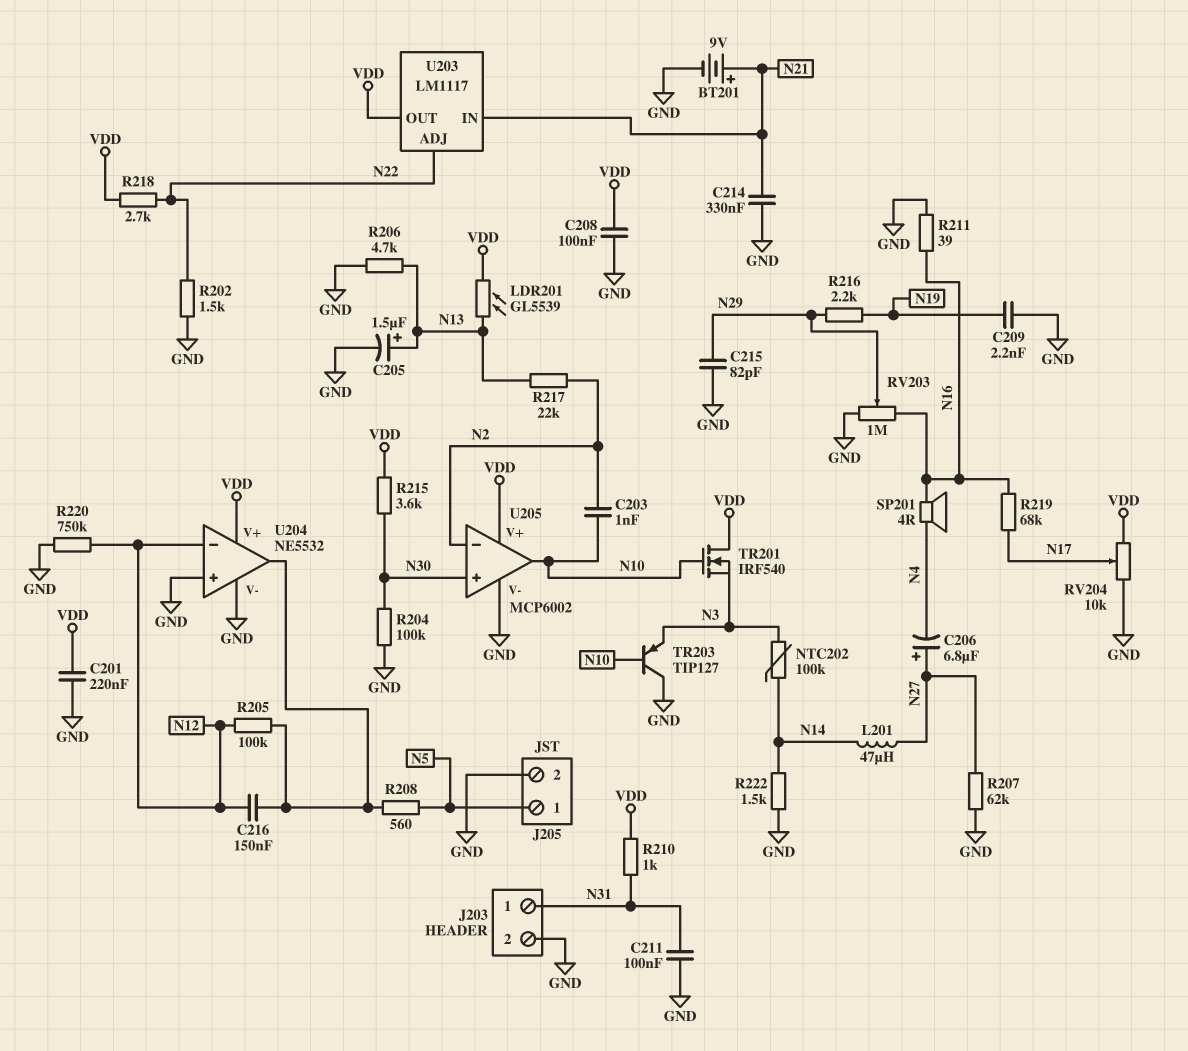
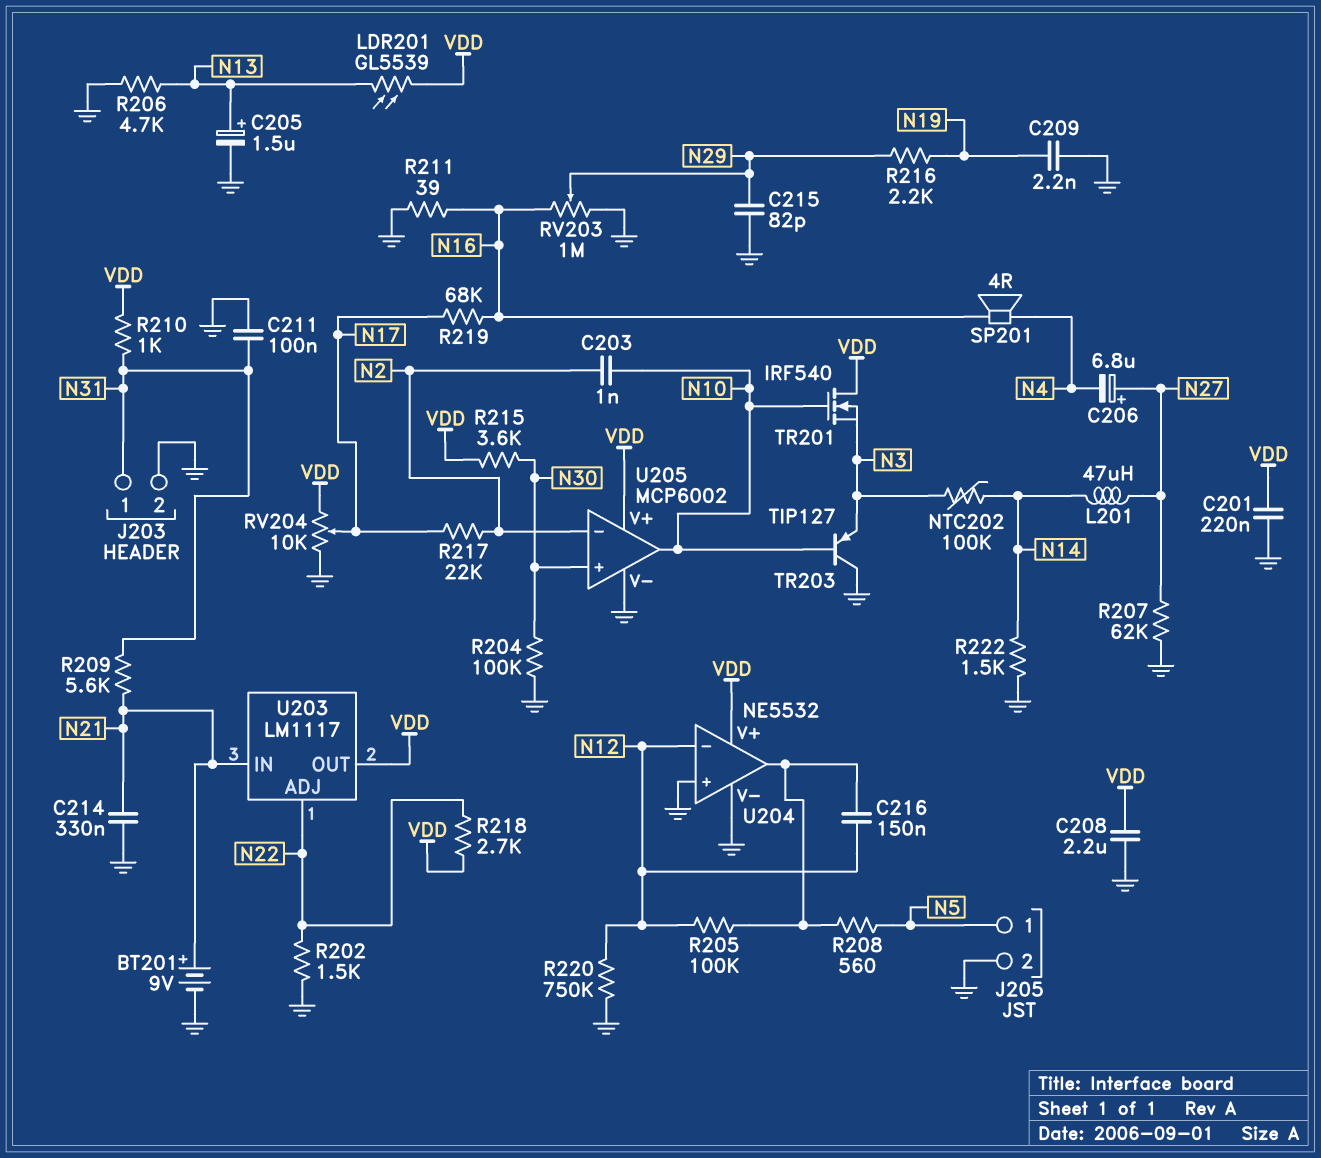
C208: 100nF (GND, VDD) -> 2.2uF (GND, VDD)
R209: none -> 5.6k (N21, N31)
R217: 22k (N2, N13) -> 22k (N2, N17)

